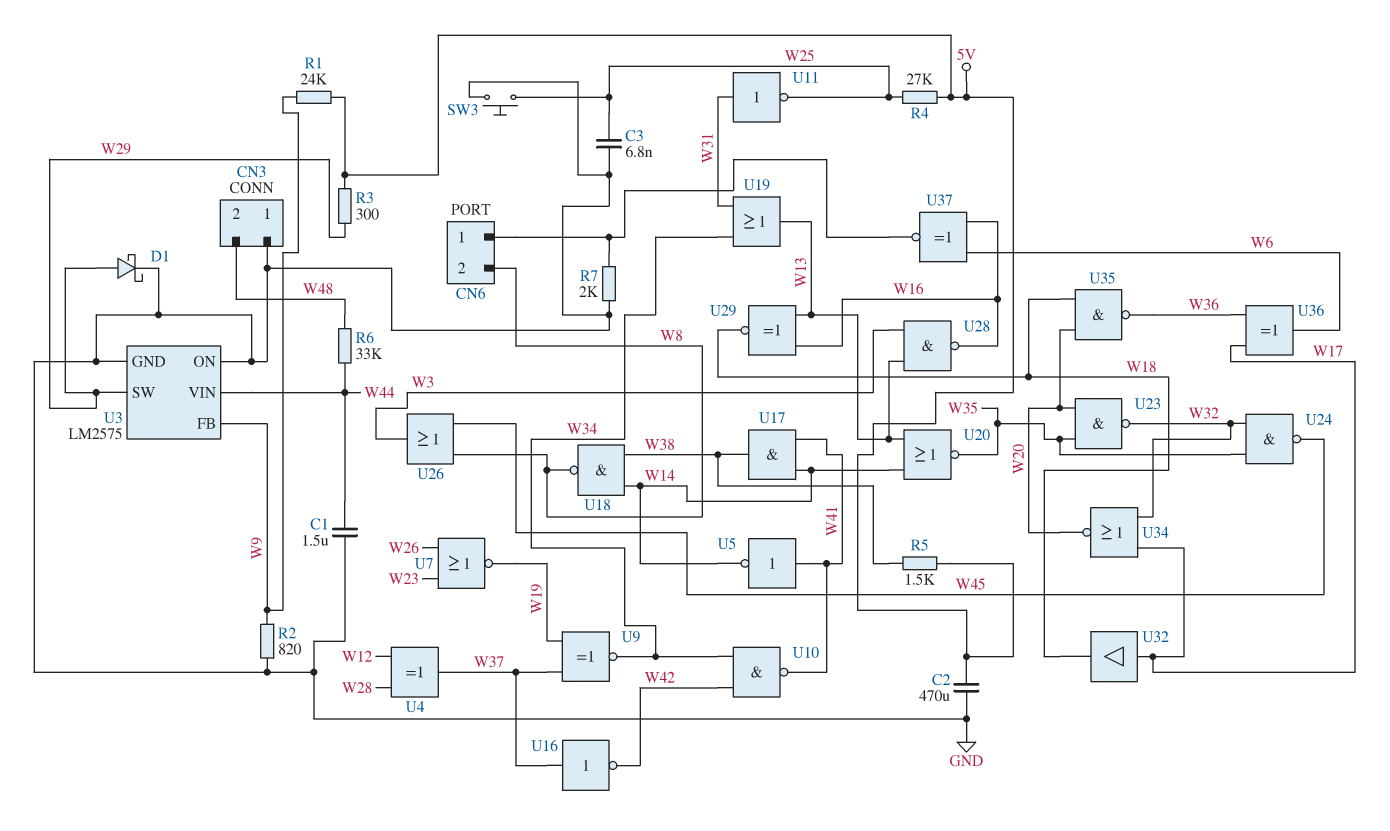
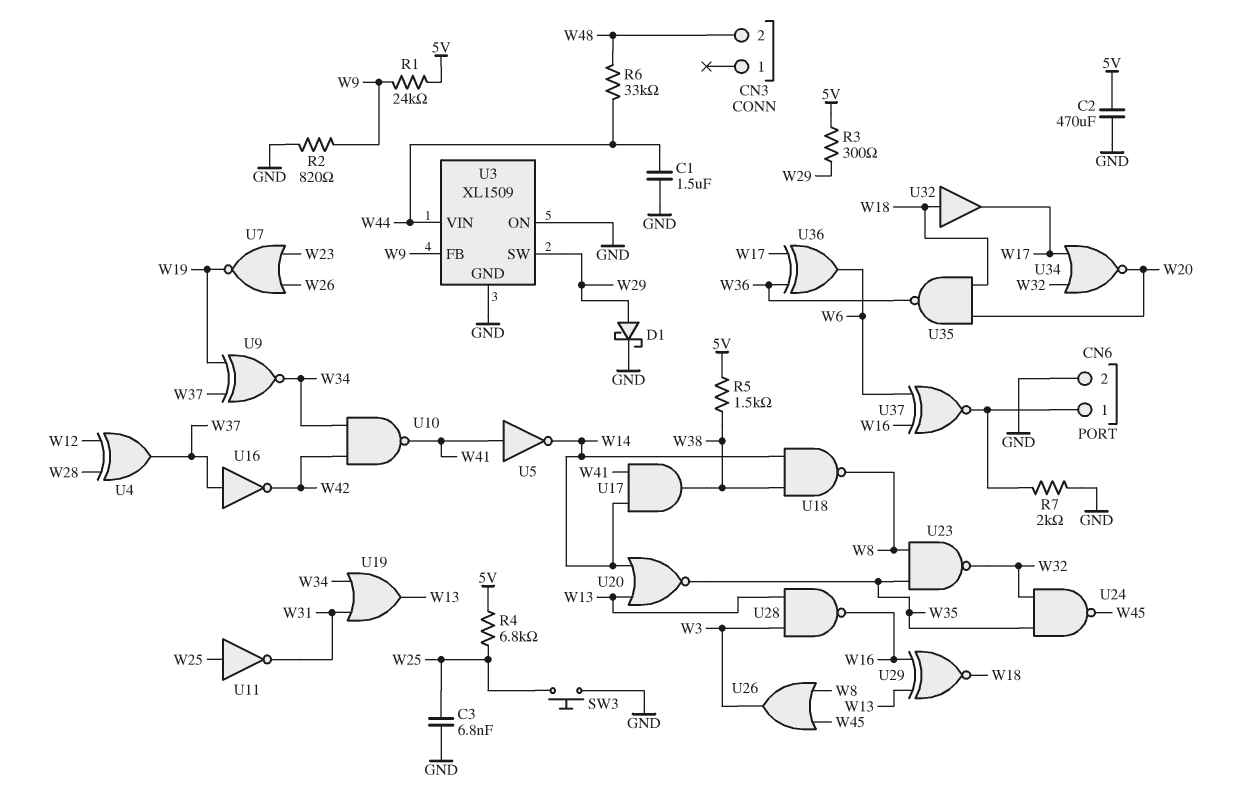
CN3 pin 1: GND -> none
CN6 pin 2: W8 -> GND
R4: 27k (5V, W25) -> 6.8k (5V, W25)
U3: LM2575 -> XL1509
U11: NOT (in W31, out W25) -> NOT (in W25, out W31)
U23: NAND (in W20, in W35, out W32) -> NAND (in W8, in W35, out W32)
U32: buffer (in W17, out W18) -> buffer (in W18, out W17)

